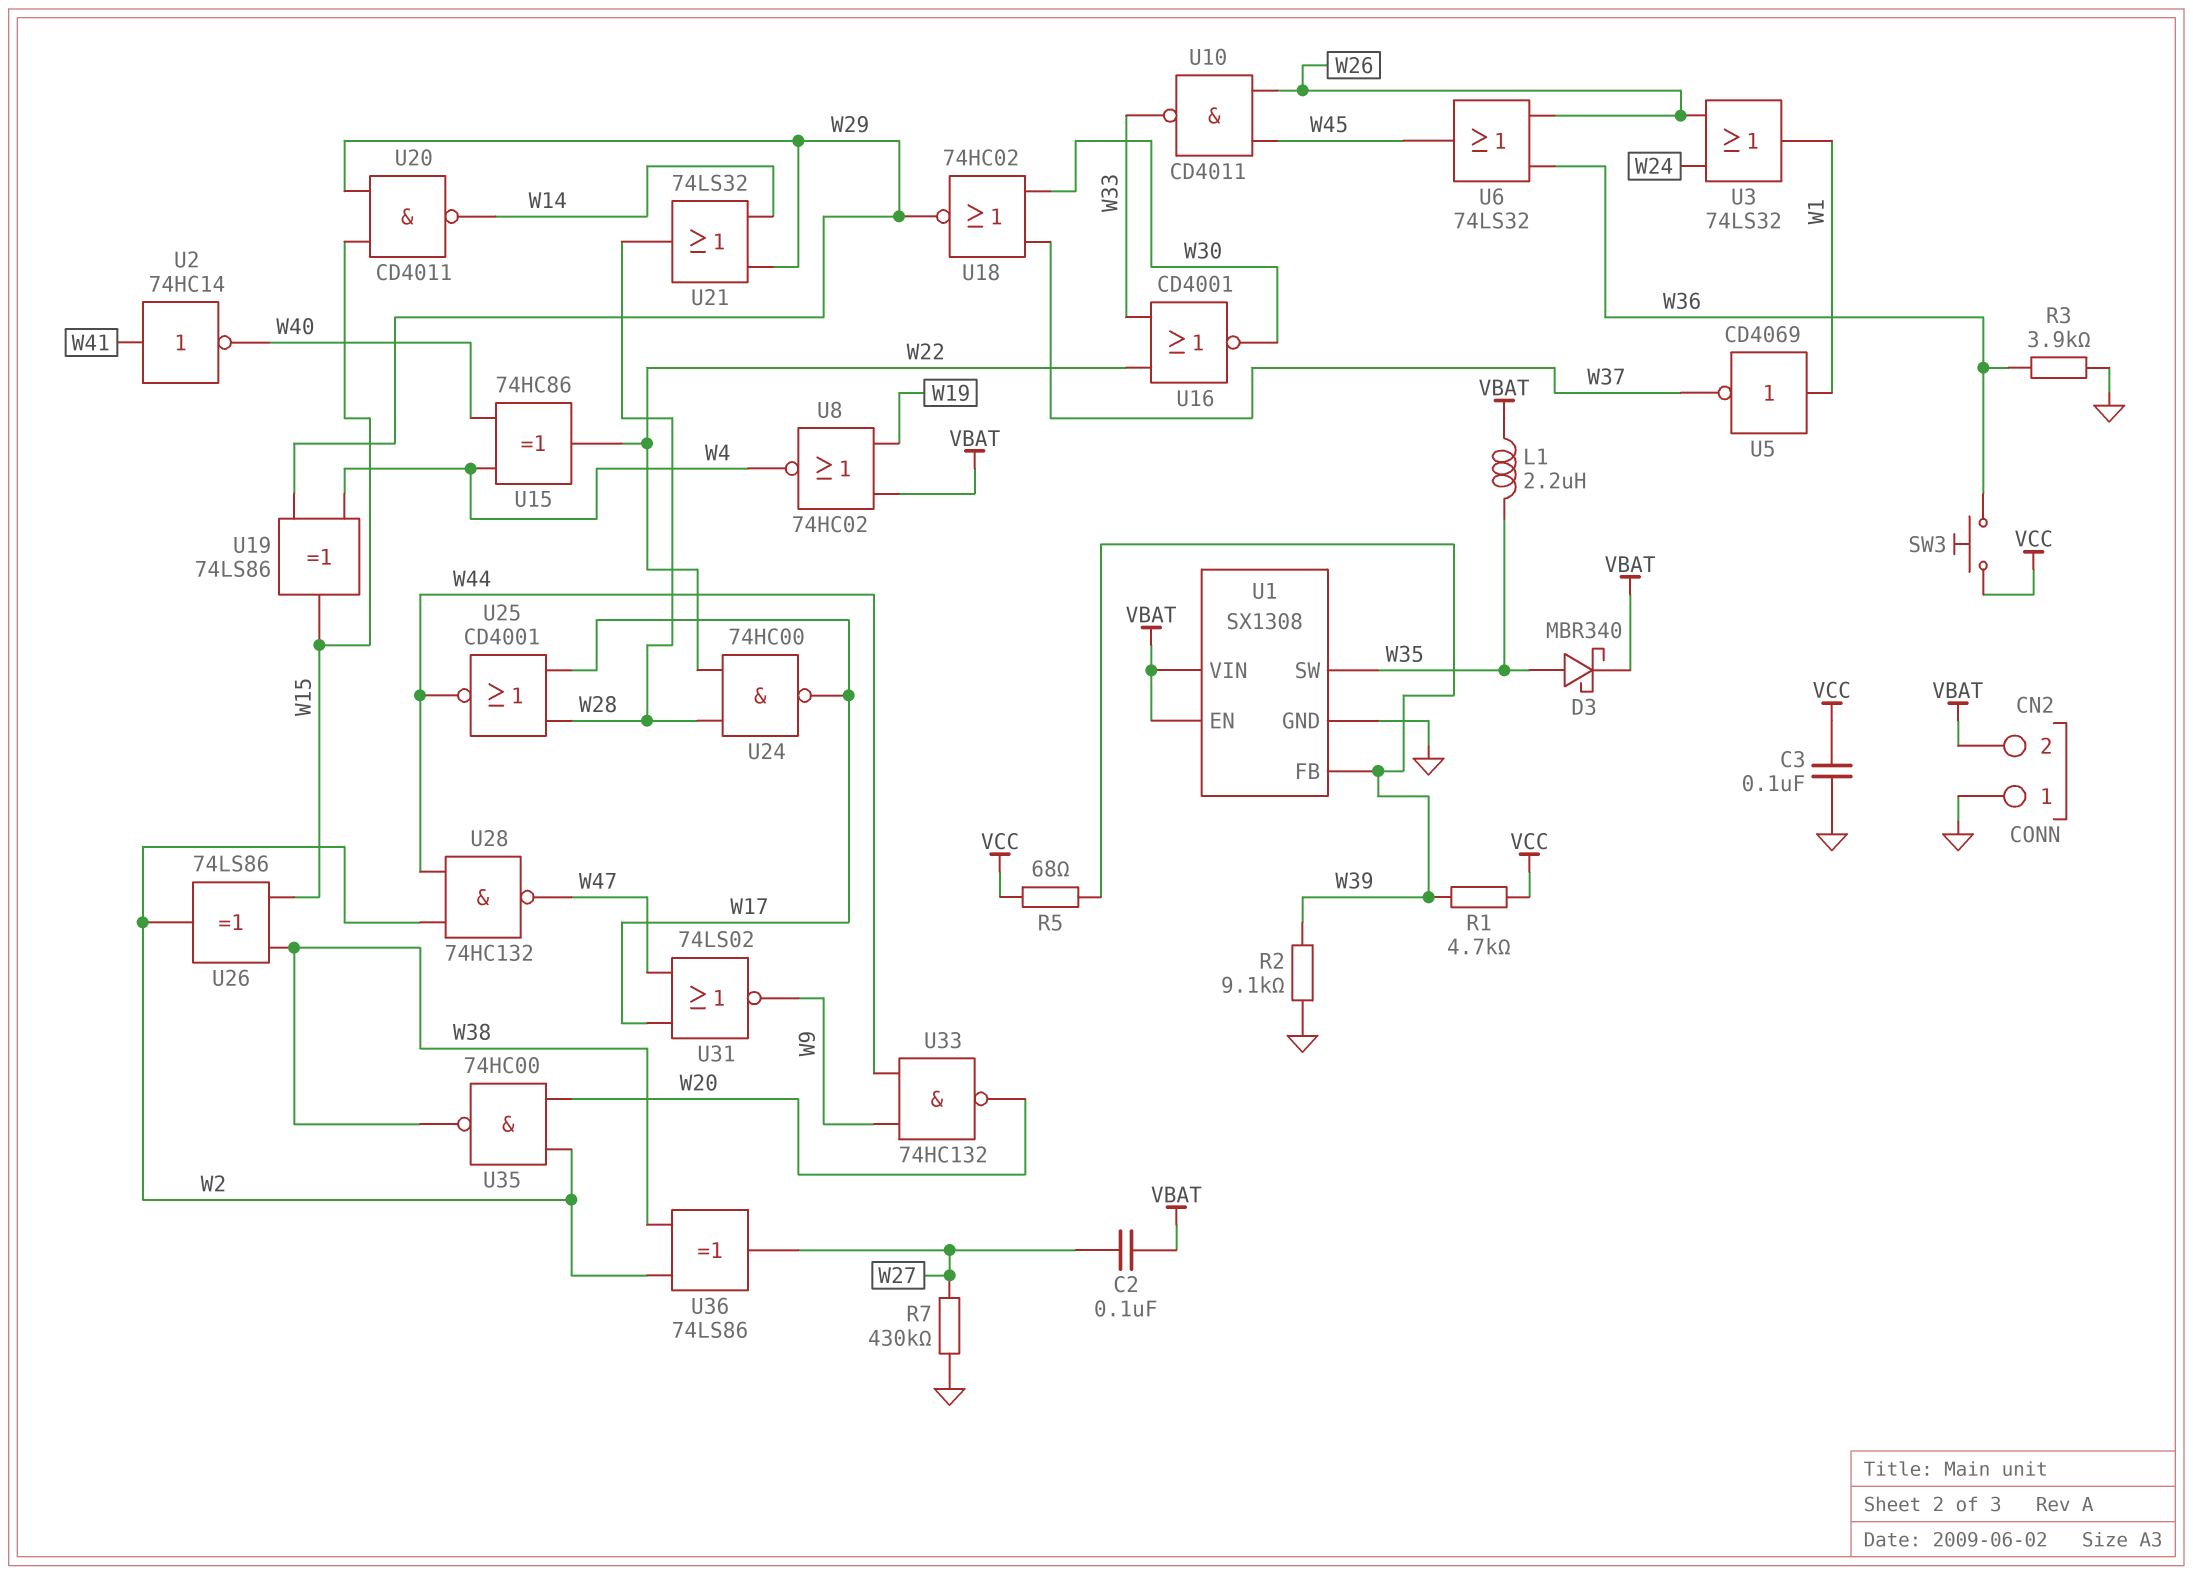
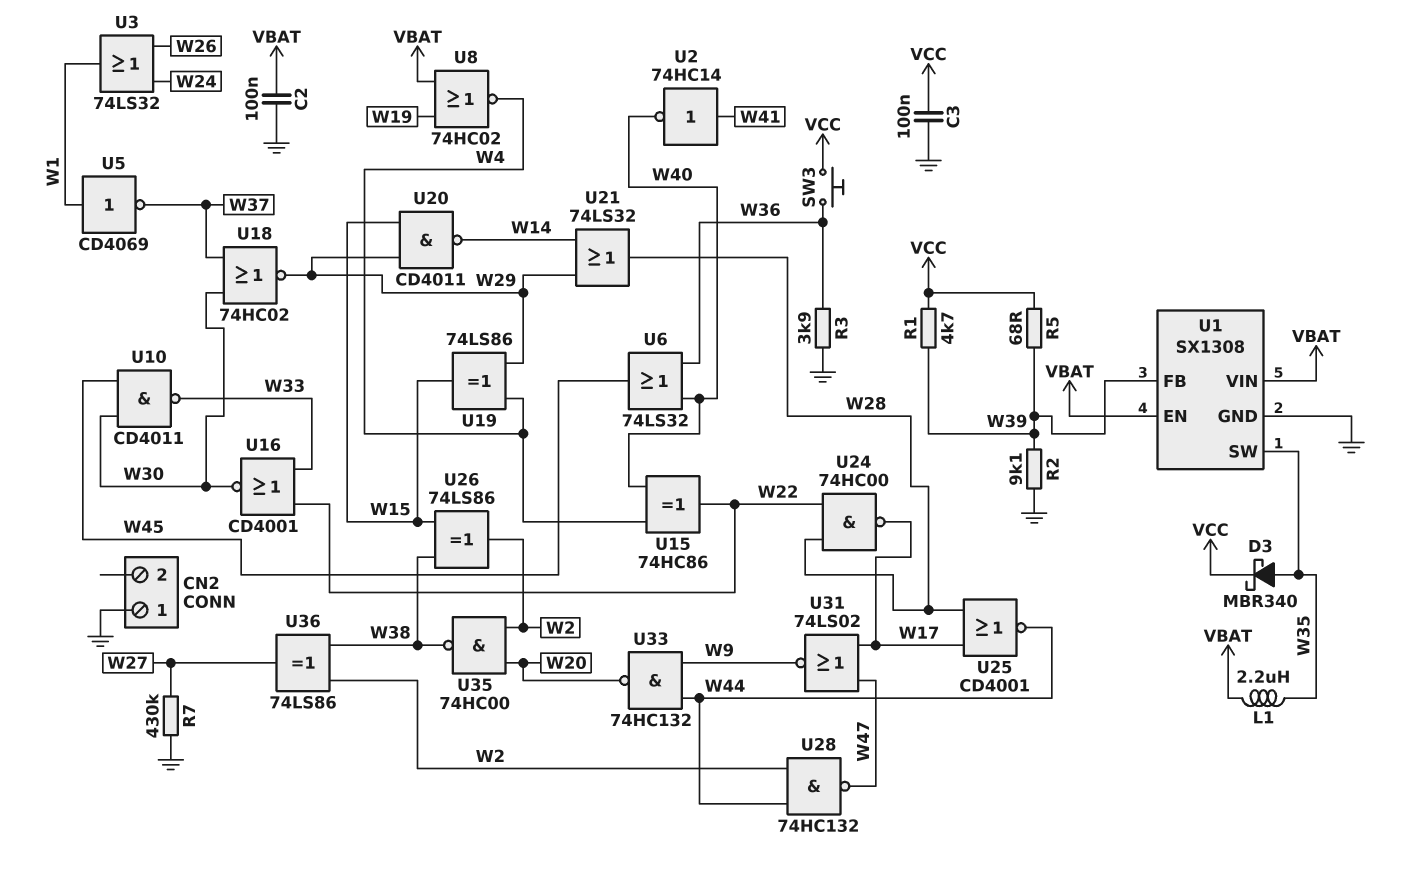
C2: 100nF (VBAT, W27) -> 100nF (GND, VBAT)
CN2 pin 2: VBAT -> none
D3: schottky MBR340 (A W35, K VBAT) -> schottky MBR340 (A W35, K VCC)
U6: OR 74LS32 (in W26, in W36, out W45) -> OR 74LS32 (in W36, in W40, out W45)
U10: NAND CD4011 (in W26, in W45, out W33) -> NAND CD4011 (in W30, in W45, out W33)

